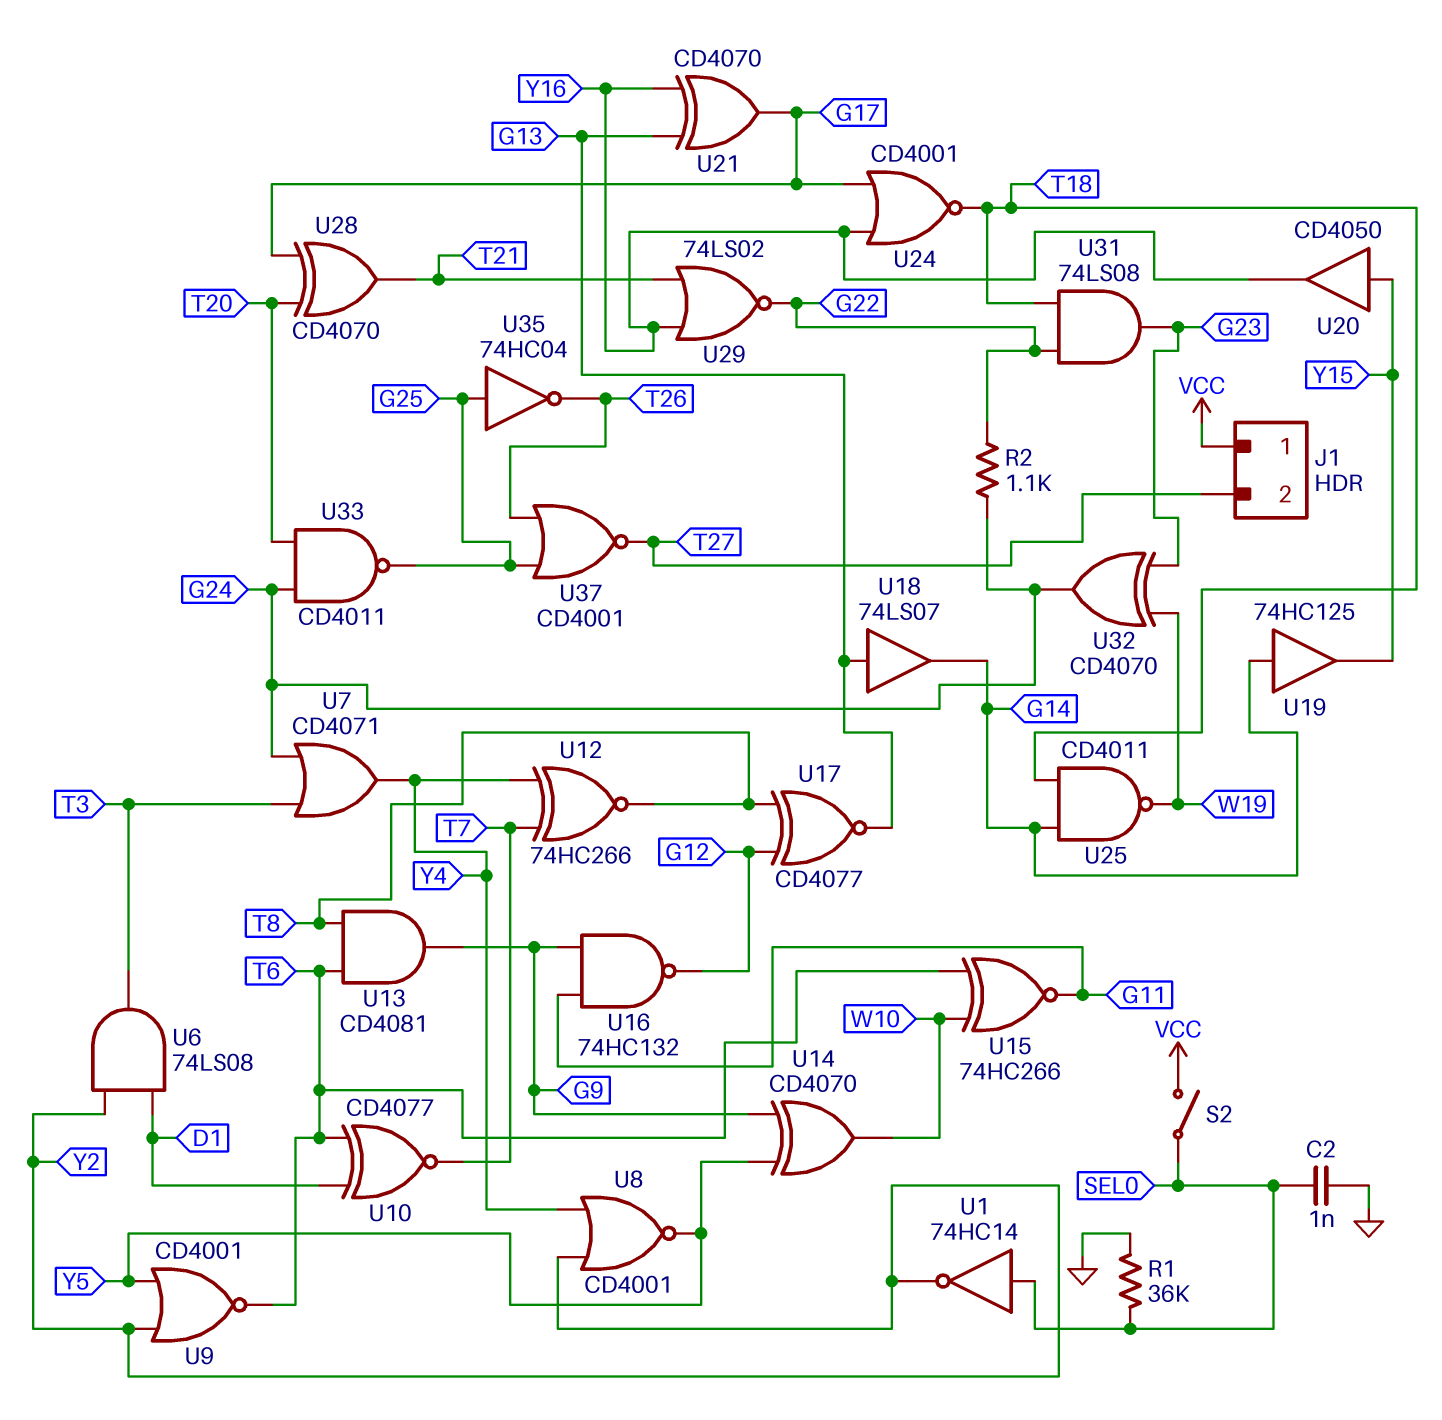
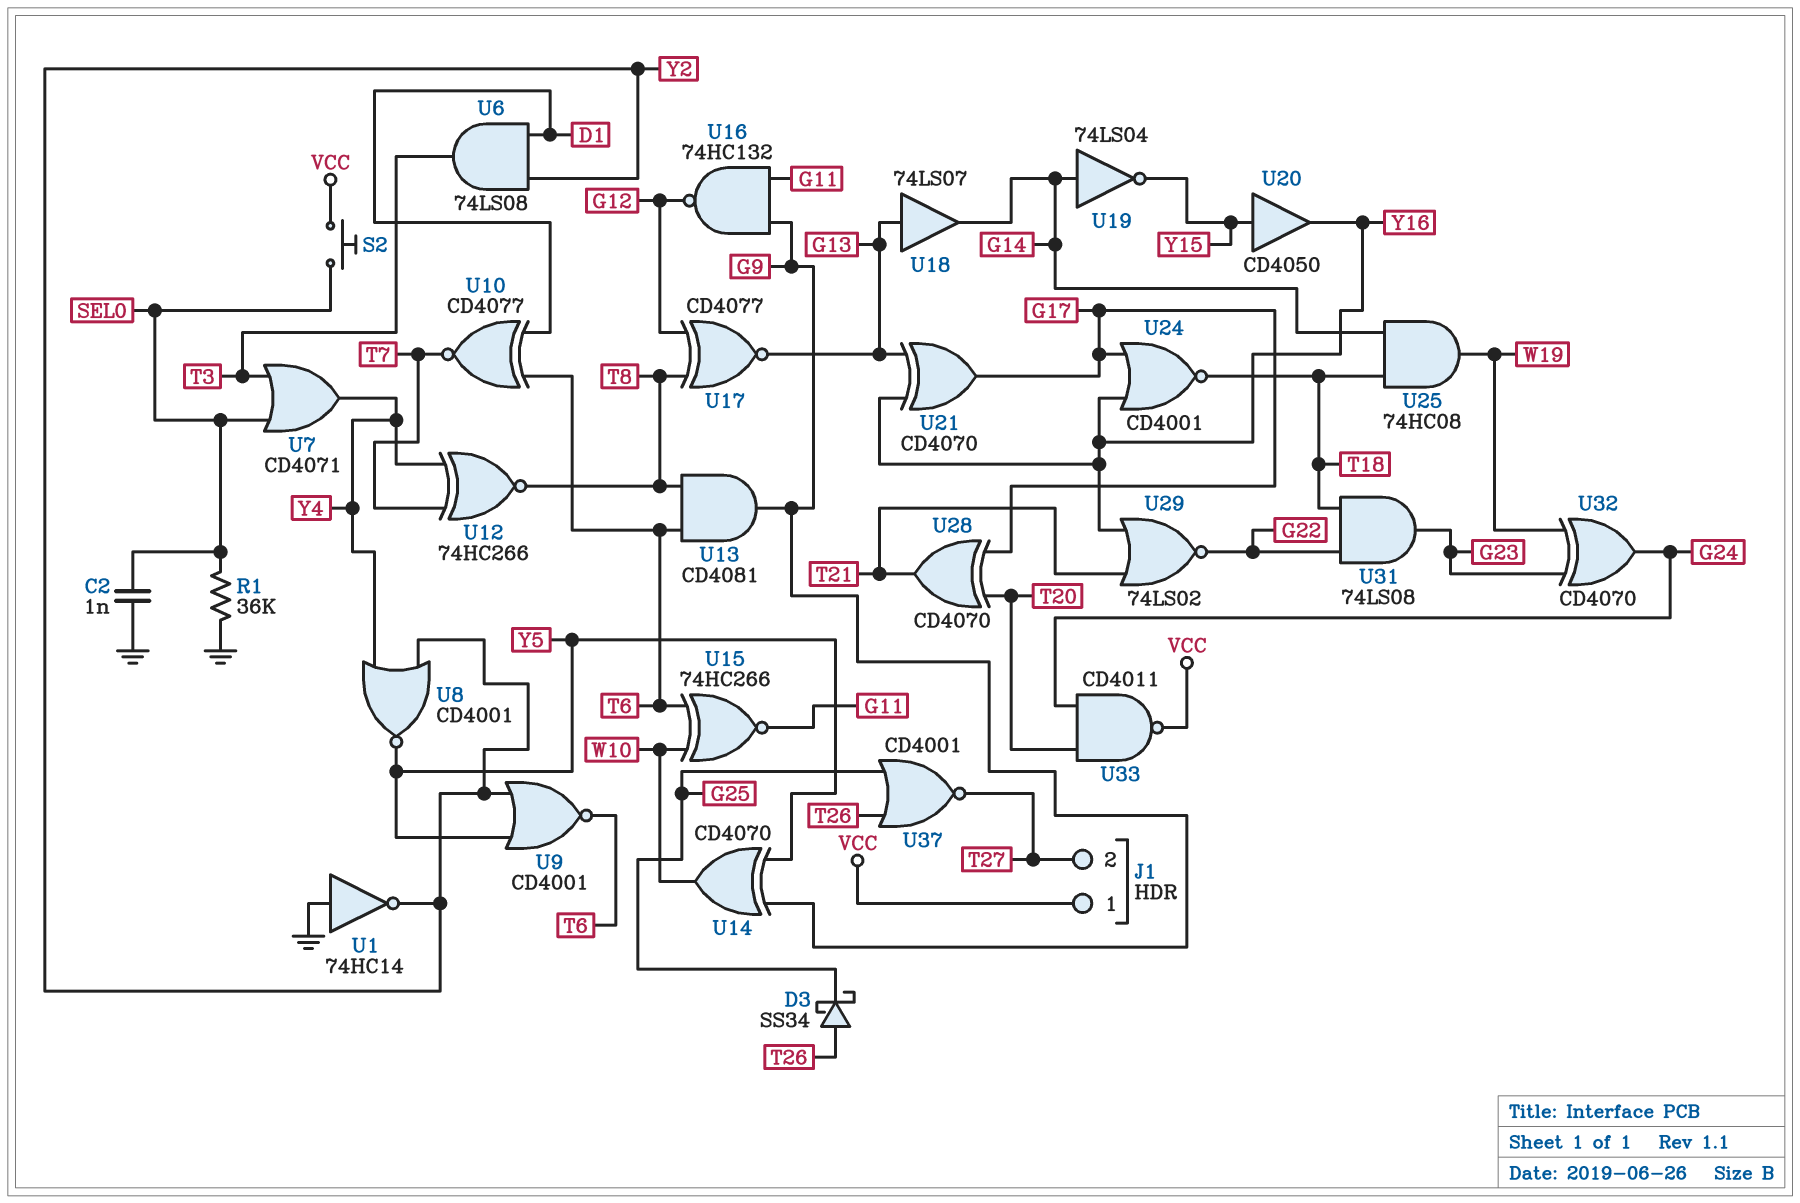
D3: none -> schottky SS34 (A T26, K G25)
R2: 1.1k (G22, G24) -> none
S2: switch (SEL0, VCC) -> button (SEL0, VCC)
U1: NOT 74HC14 (in SEL0, out Y2) -> NOT 74HC14 (in GND, out Y2)
U7: OR CD4071 (in G24, in T3, out Y4) -> OR CD4071 (in SEL0, in T3, out Y4)
U19: buffer 74HC125 (in G14, out Y15) -> NOT 74LS04 (in G14, out Y15)
U25: NAND CD4011 (in G14, in T18, out W19) -> AND 74HC08 (in G14, in T18, out W19)
U33: NAND CD4011 (in G24, in T20, out G25) -> NAND CD4011 (in G24, in T20, out VCC)
U35: NOT 74HC04 (in G25, out T26) -> none

